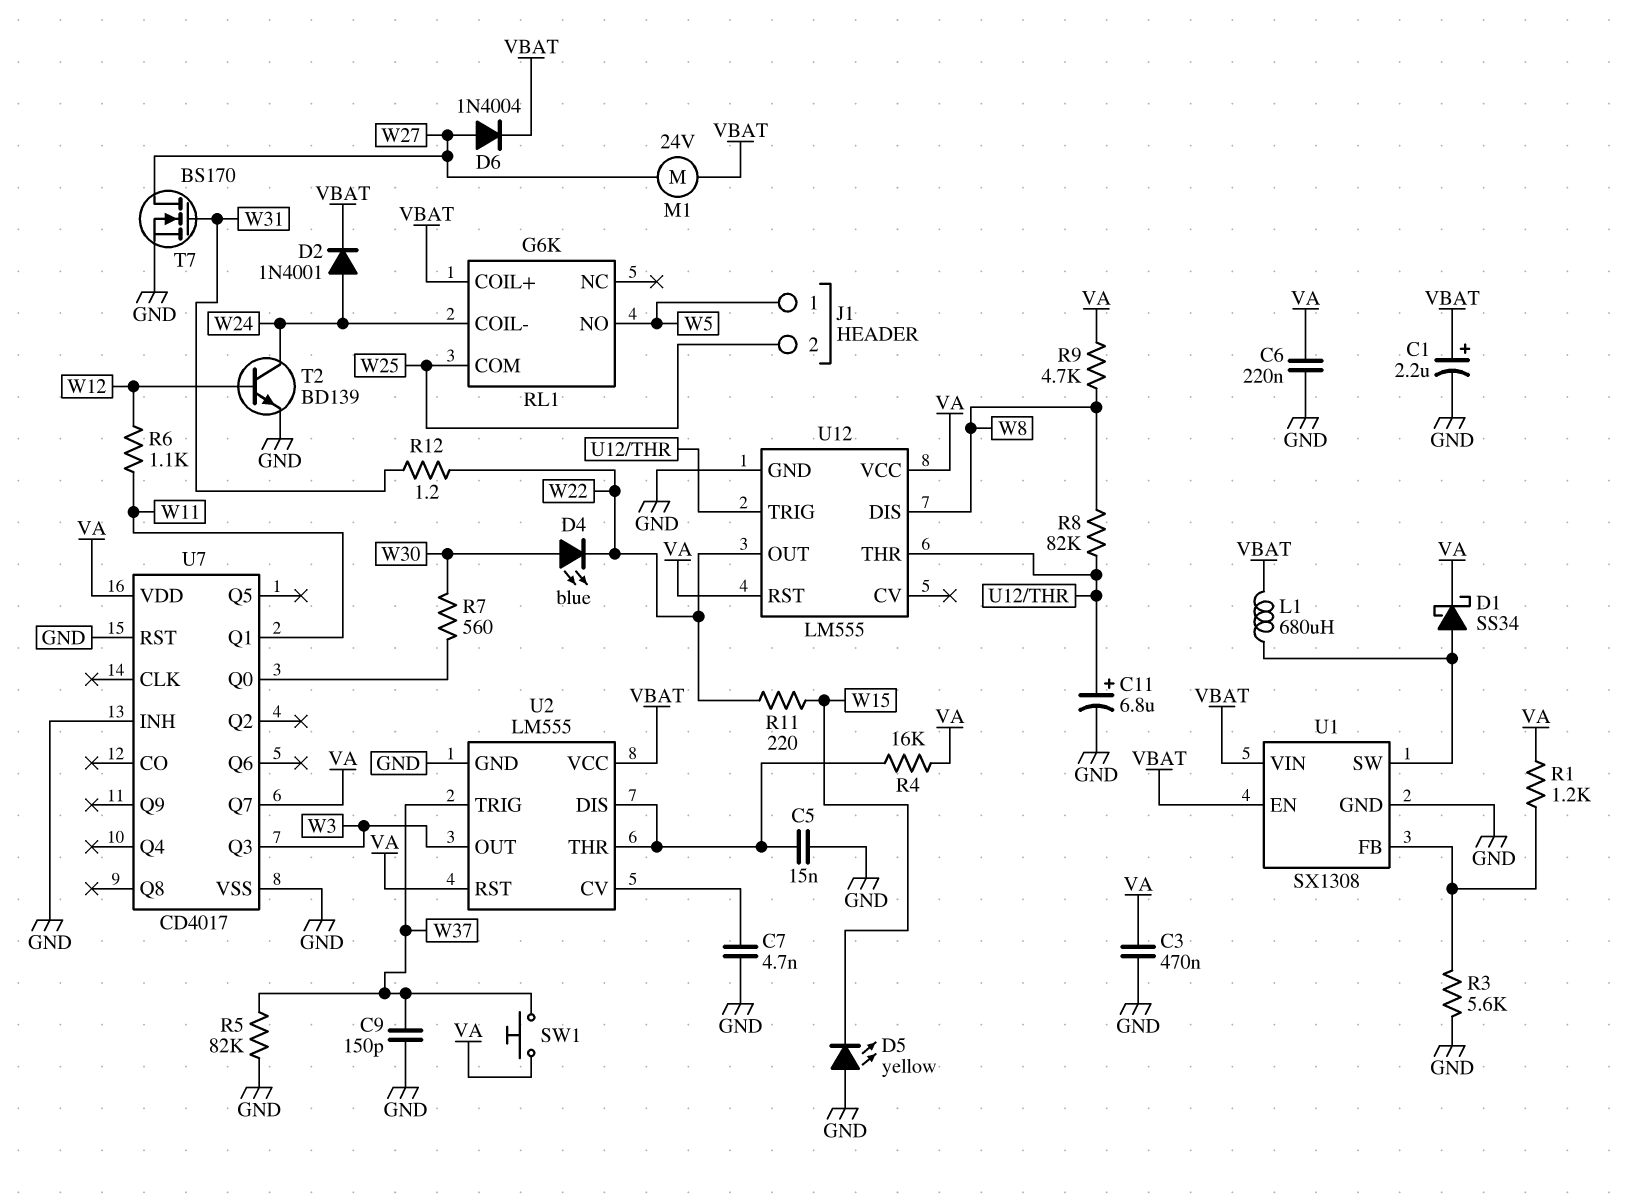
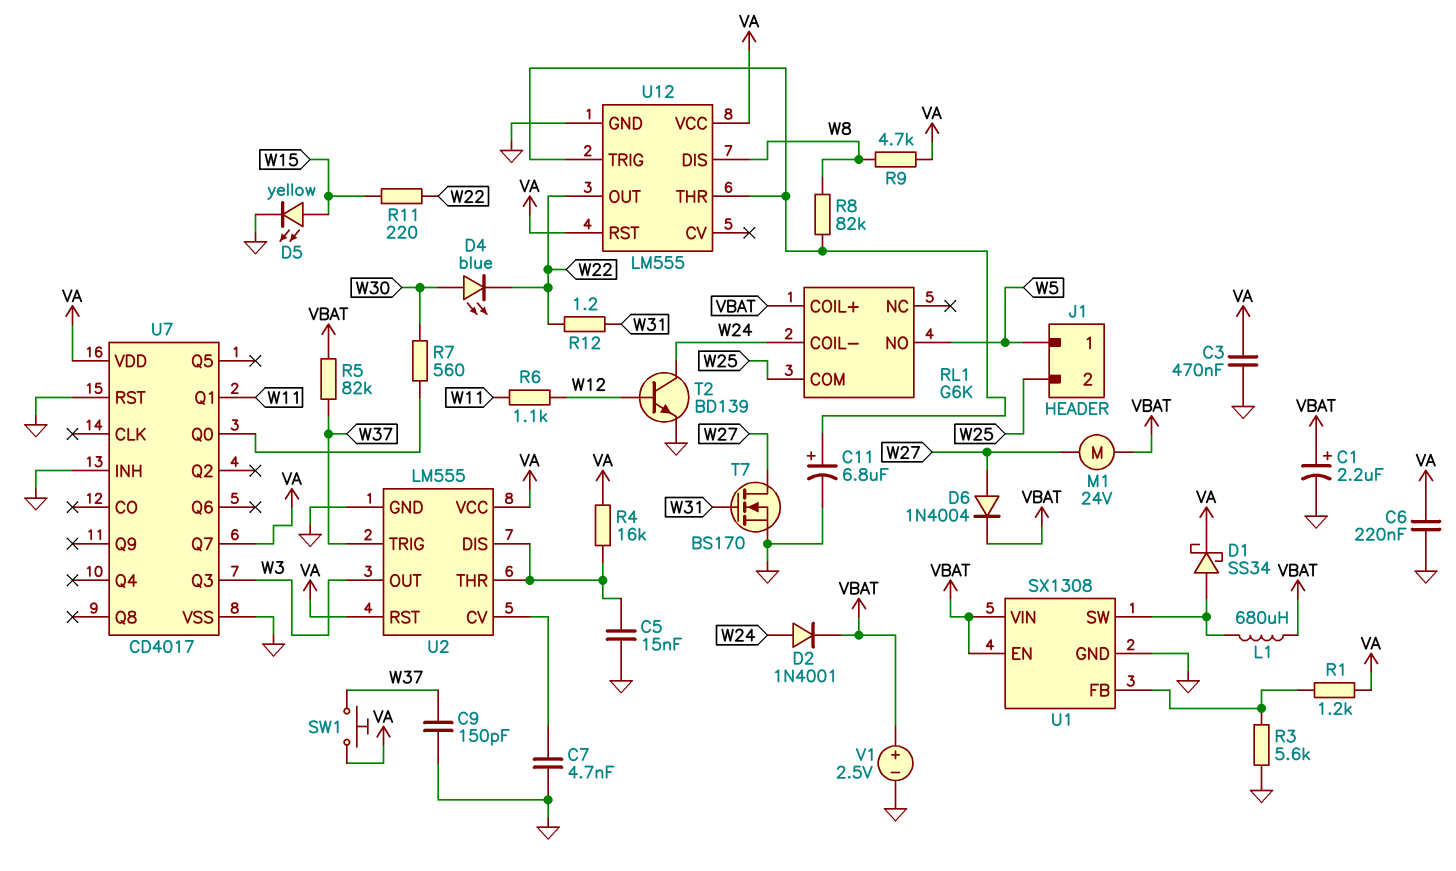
D5: LED yellow (A GND, K W15) -> LED yellow (A W15, K GND)
R5: 82k (GND, W37) -> 82k (VBAT, W37)
U2 pin VCC: VBAT -> VA
V1: none -> 2.5V (plus VBAT, minus GND)

